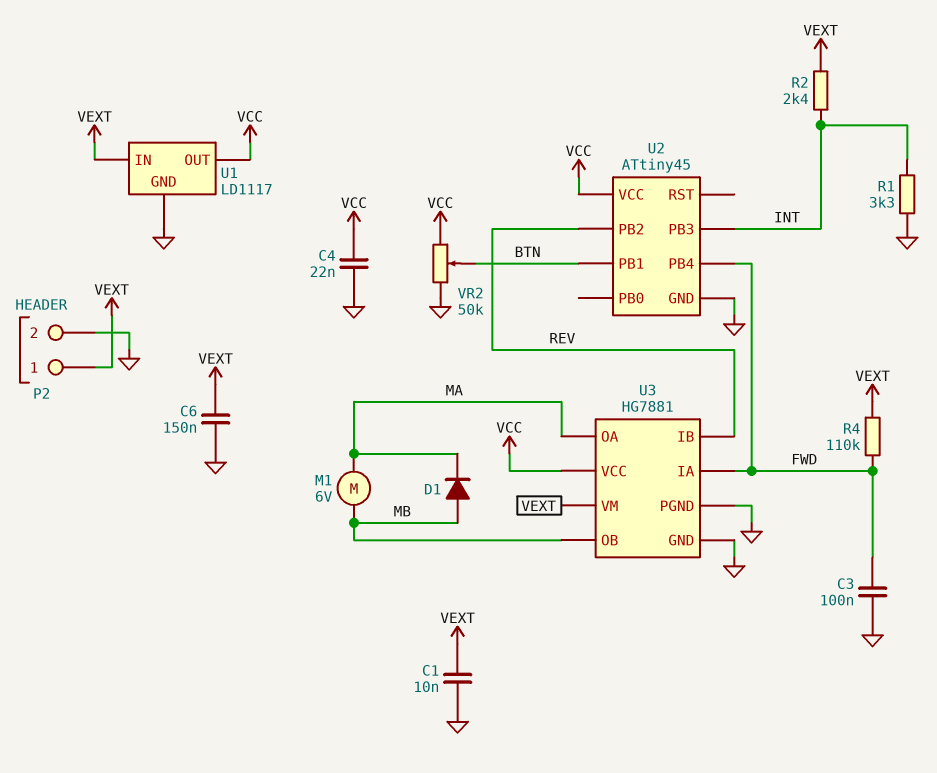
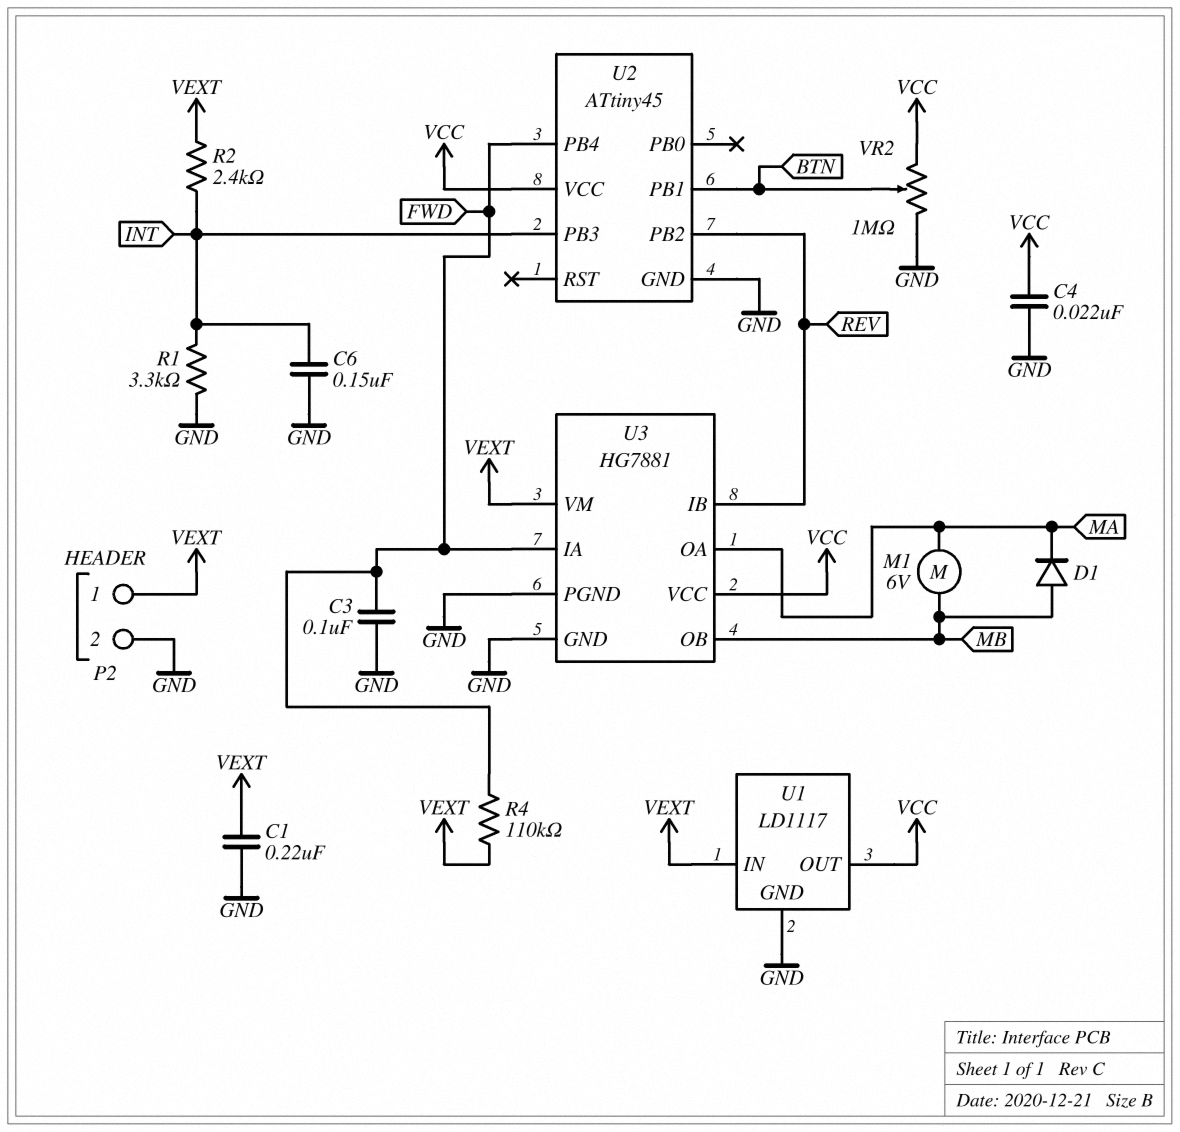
C1: 10nF (GND, VEXT) -> 220nF (GND, VEXT)
C6: 150nF (GND, VEXT) -> 150nF (GND, INT)
VR2: 50k (GND, VCC, wiper BTN) -> 1M (GND, VCC, wiper BTN)

